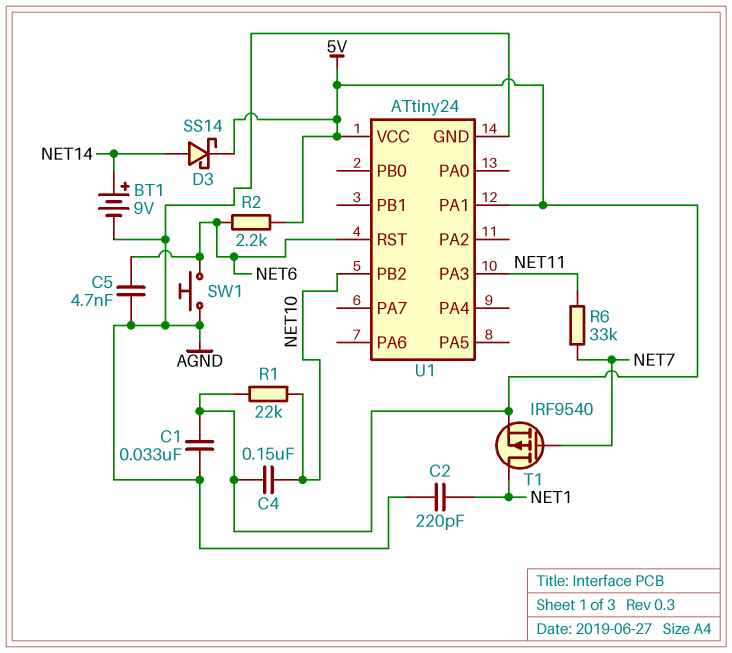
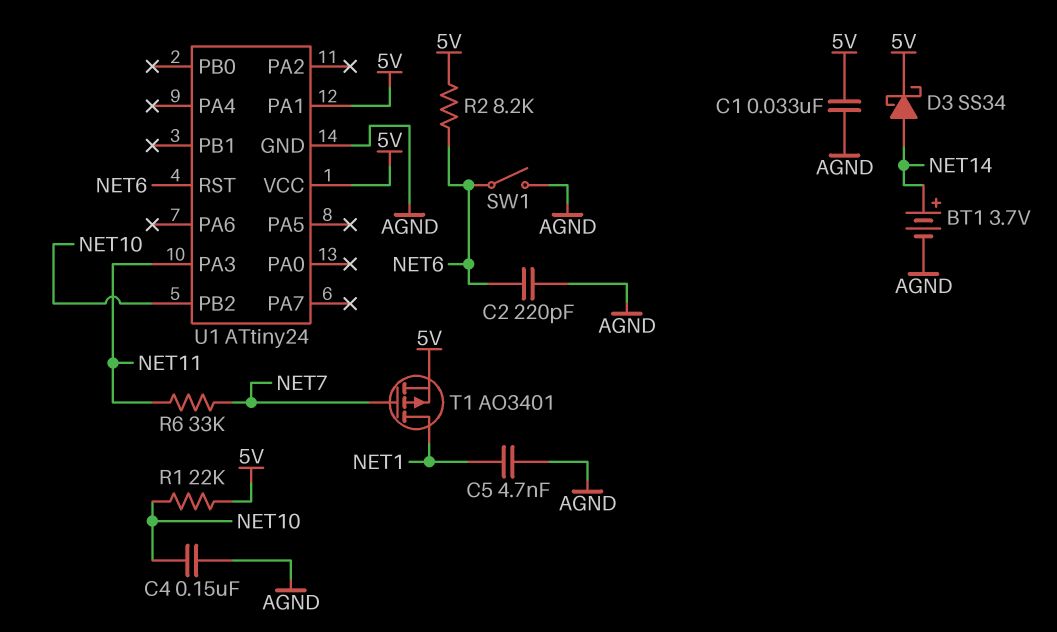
BT1: 9V (plus NET14, minus AGND) -> 3.7V (plus NET14, minus AGND)
C2: 220pF (AGND, NET1) -> 220pF (AGND, NET6)
C4: 150nF (5V, NET10) -> 150nF (AGND, NET10)
C5: 4.7nF (AGND, NET6) -> 4.7nF (AGND, NET1)
D3: schottky SS14 (A NET14, K 5V) -> schottky SS34 (A NET14, K 5V)
R2: 2.2k (5V, NET6) -> 8.2k (5V, NET6)
SW1: button (AGND, NET6) -> switch (AGND, NET6)
T1: PMOS IRF9540 (G NET7, D NET1, S 5V) -> PMOS AO3401 (G NET7, D NET1, S 5V)

